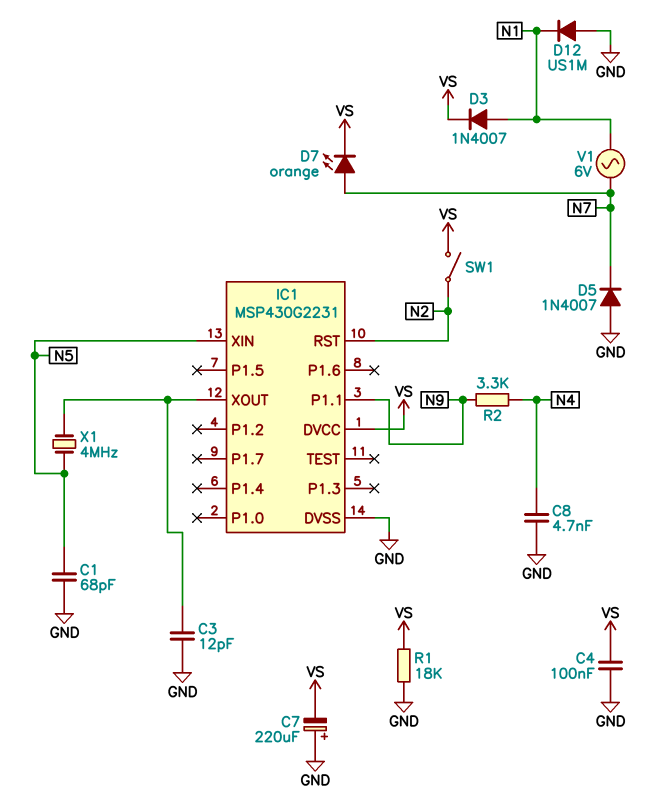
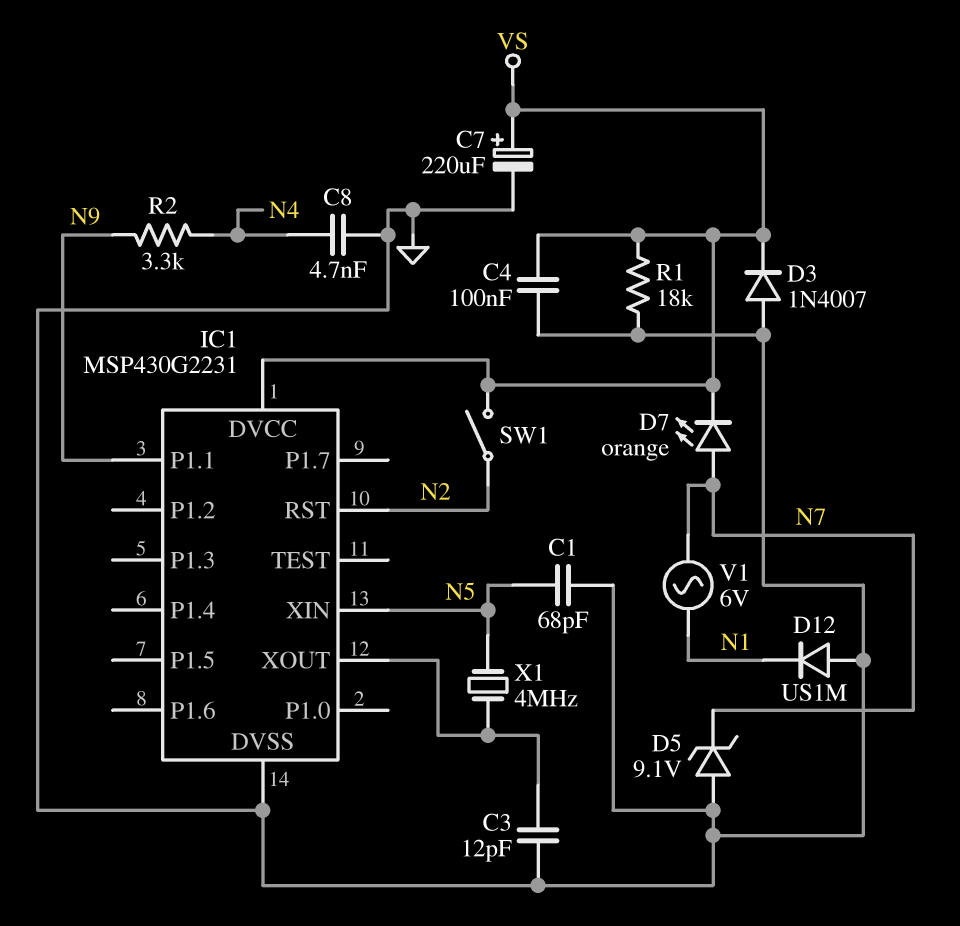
C7: 220uF (plus GND, minus VS) -> 220uF (plus VS, minus GND)
D3: diode 1N4007 (A N1, K VS) -> diode 1N4007 (A GND, K VS)
D5: diode 1N4007 (A GND, K N7) -> zener 9.1V (A GND, K N7)

